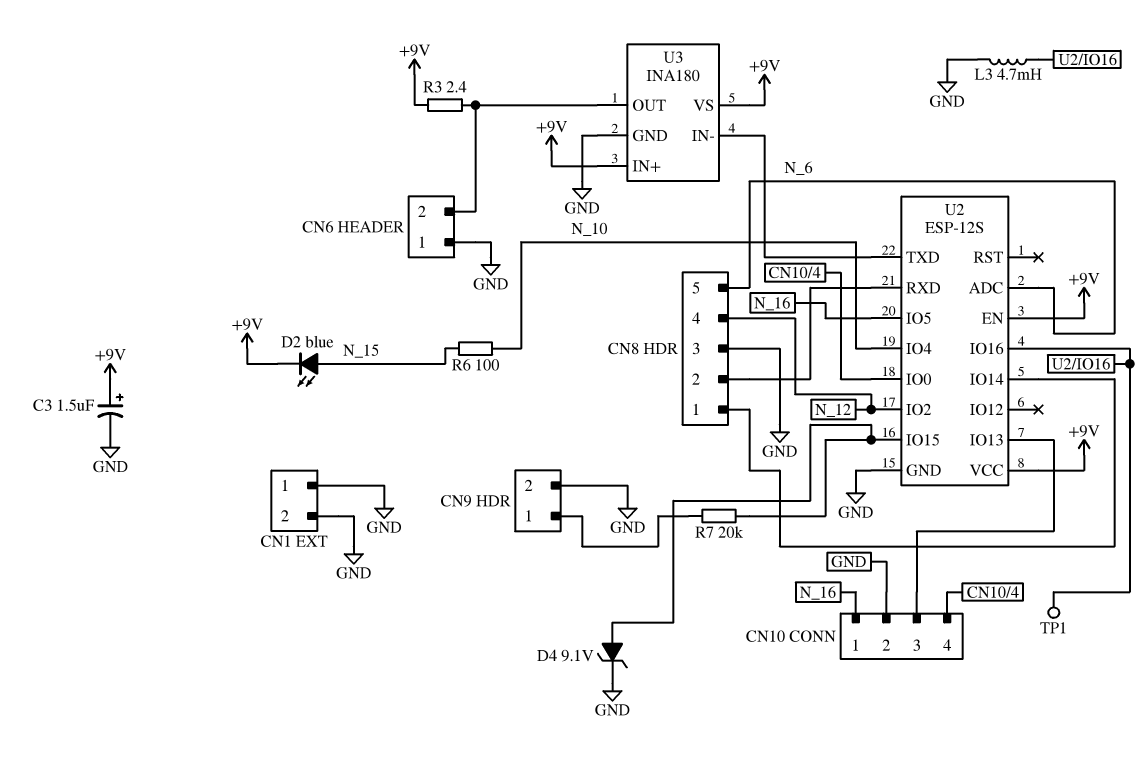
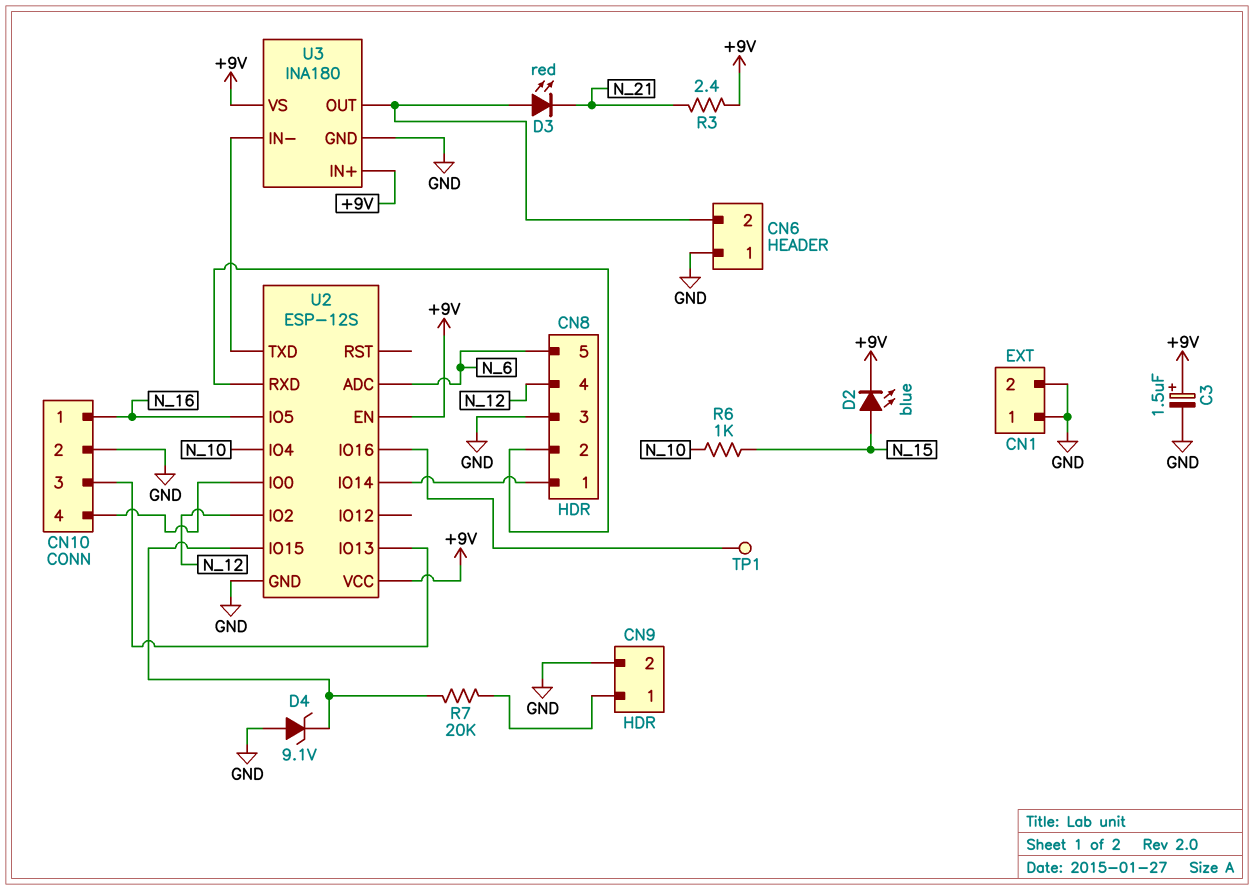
D3: none -> LED red (A CN6/2, K N_21)
D4: zener 9.1V (A U2/IO15, K GND) -> zener 9.1V (A GND, K U2/IO15)
L3: 4.7mH (GND, U2/IO16) -> none
R3: 2.4 (+9V, CN6/2) -> 2.4 (+9V, N_21)
R6: 100 (N_10, N_15) -> 1k (N_10, N_15)

